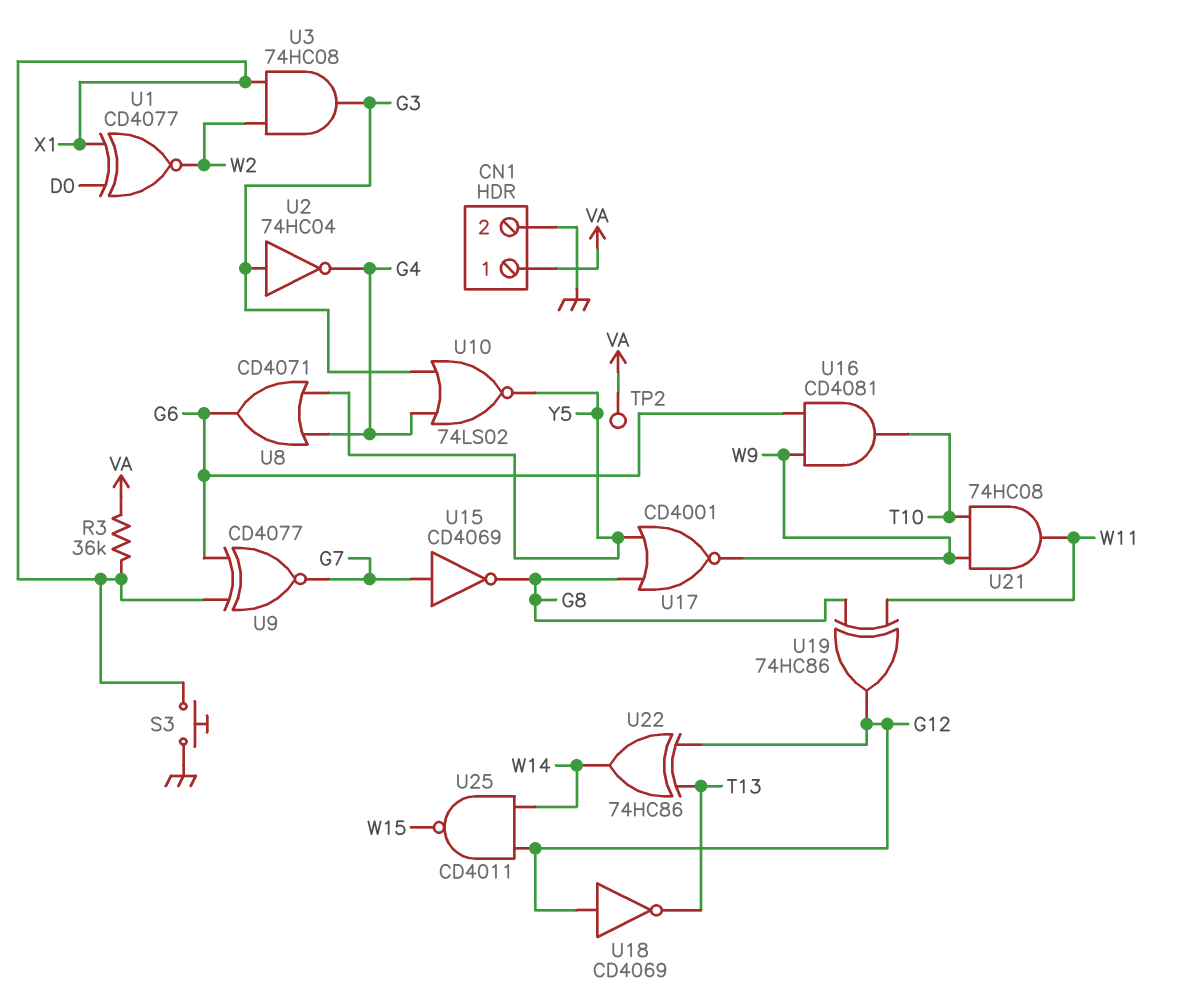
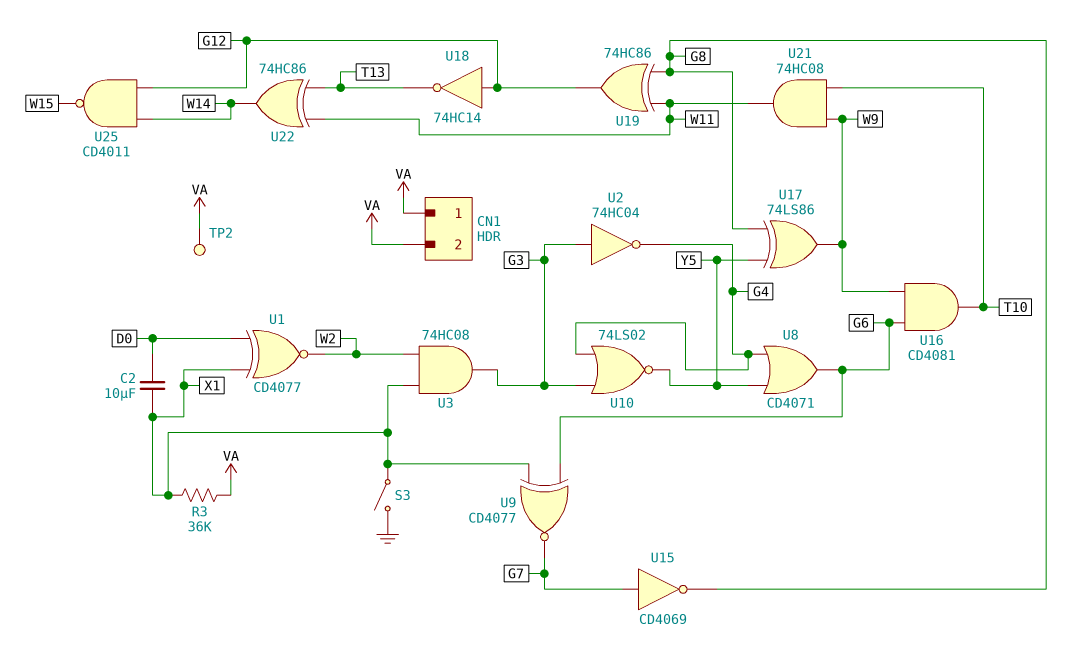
C2: none -> 10uF (D0, X1)
CN1 pin 2: GND -> VA
S3: button (GND, X1) -> switch (GND, X1)
U17: NOR CD4001 (in G8, in Y5, out W9) -> XOR 74LS86 (in G8, in Y5, out W9)
U18: NOT CD4069 (in G12, out T13) -> NOT 74HC14 (in G12, out T13)
U22: XOR 74HC86 (in G12, in T13, out W14) -> XOR 74HC86 (in T13, in W11, out W14)

